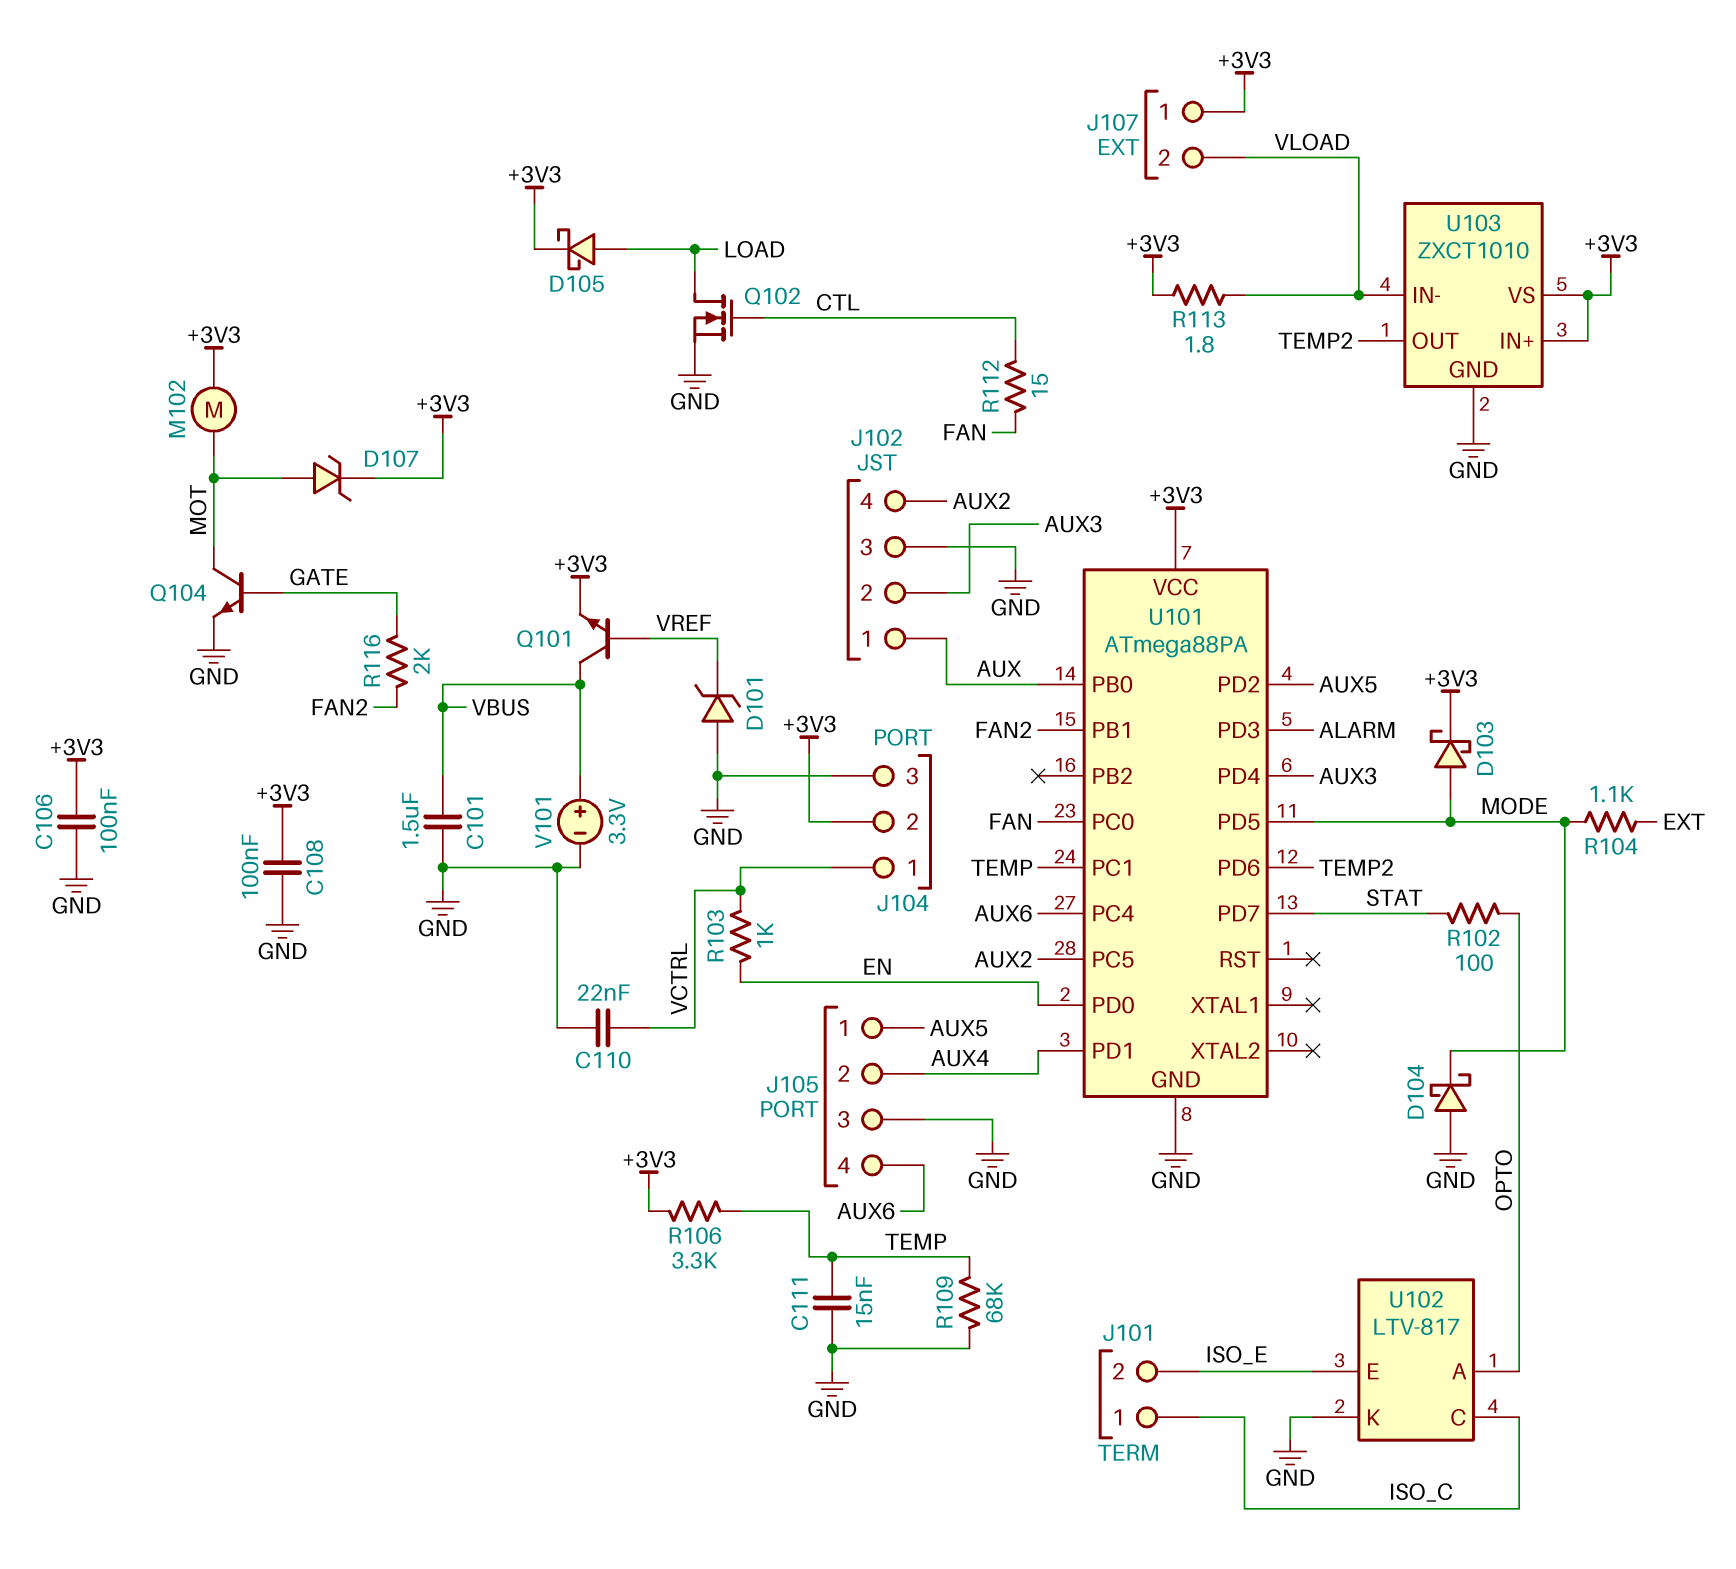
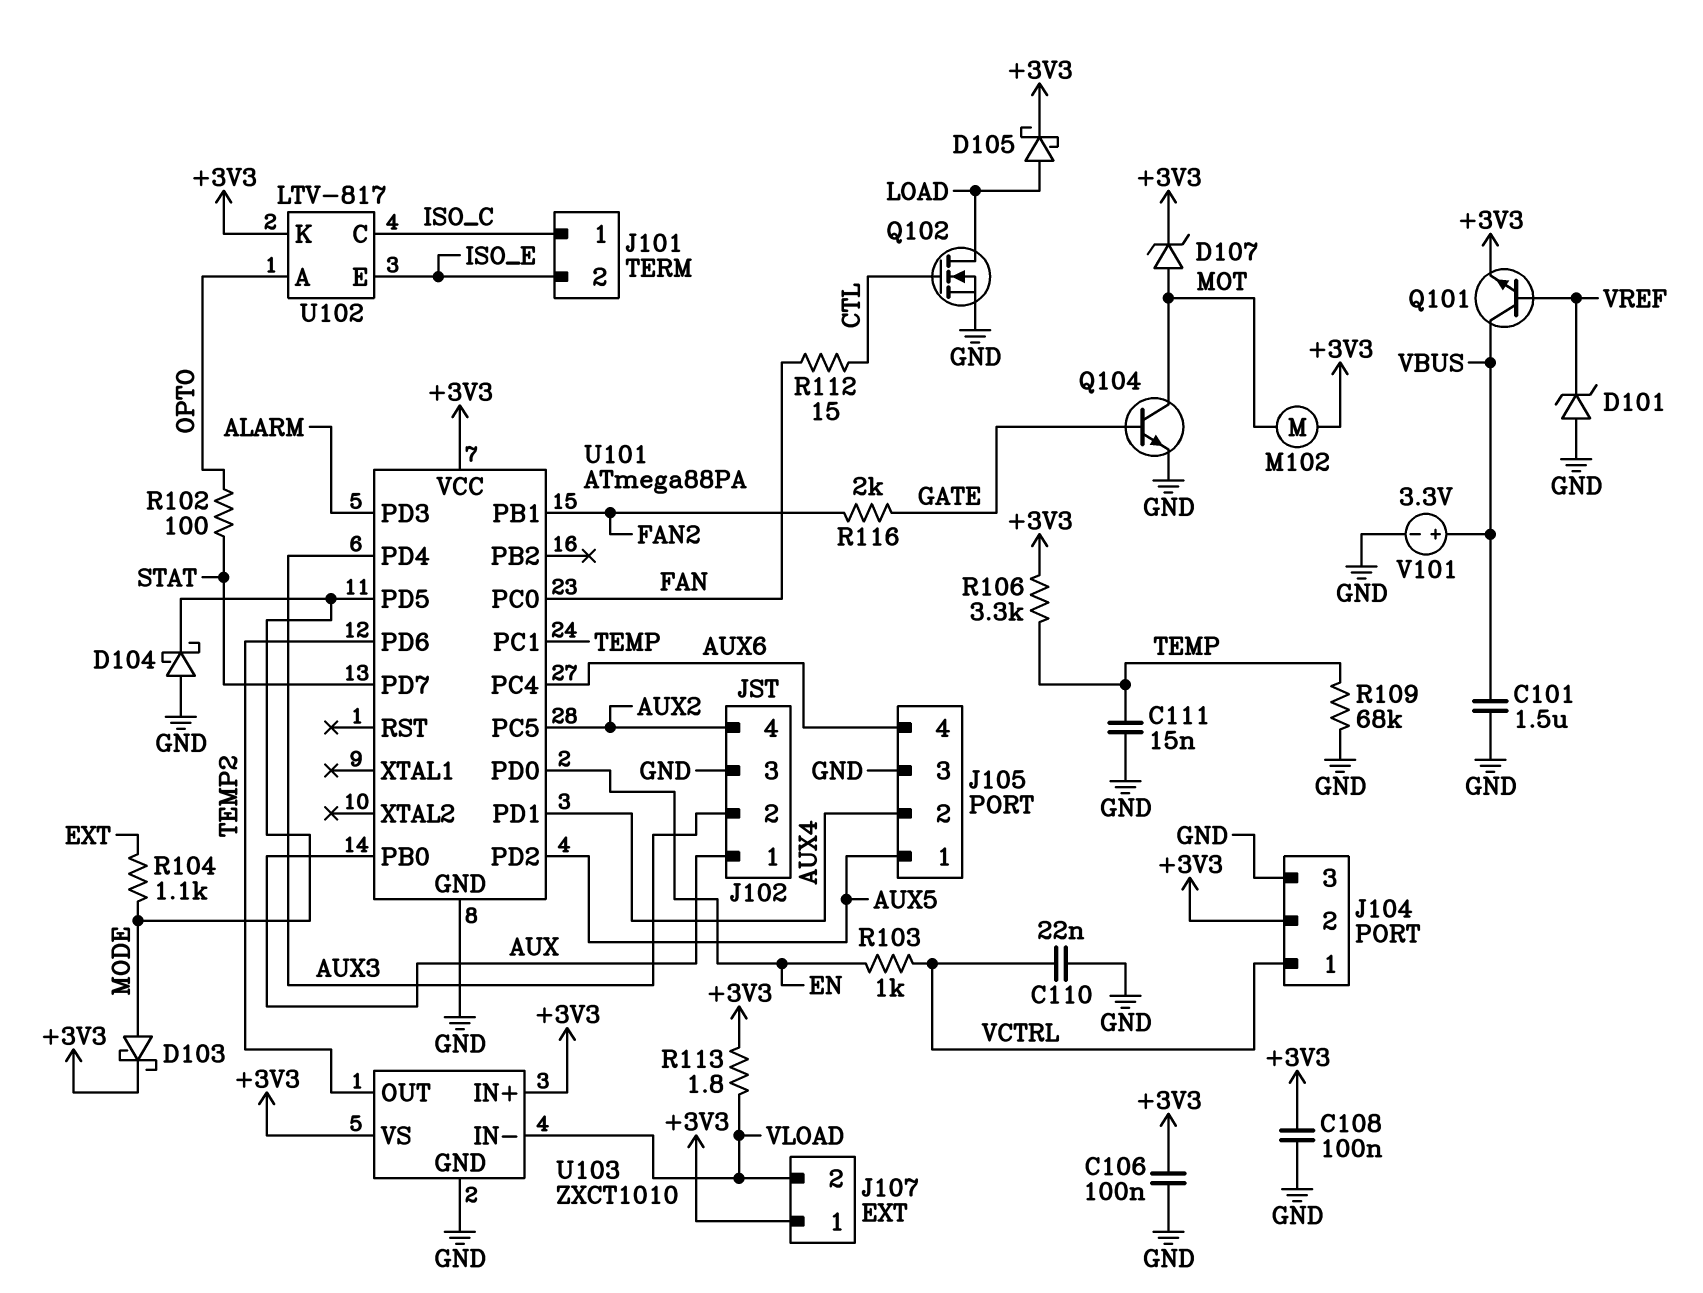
U102 pin K: GND -> +3V3

